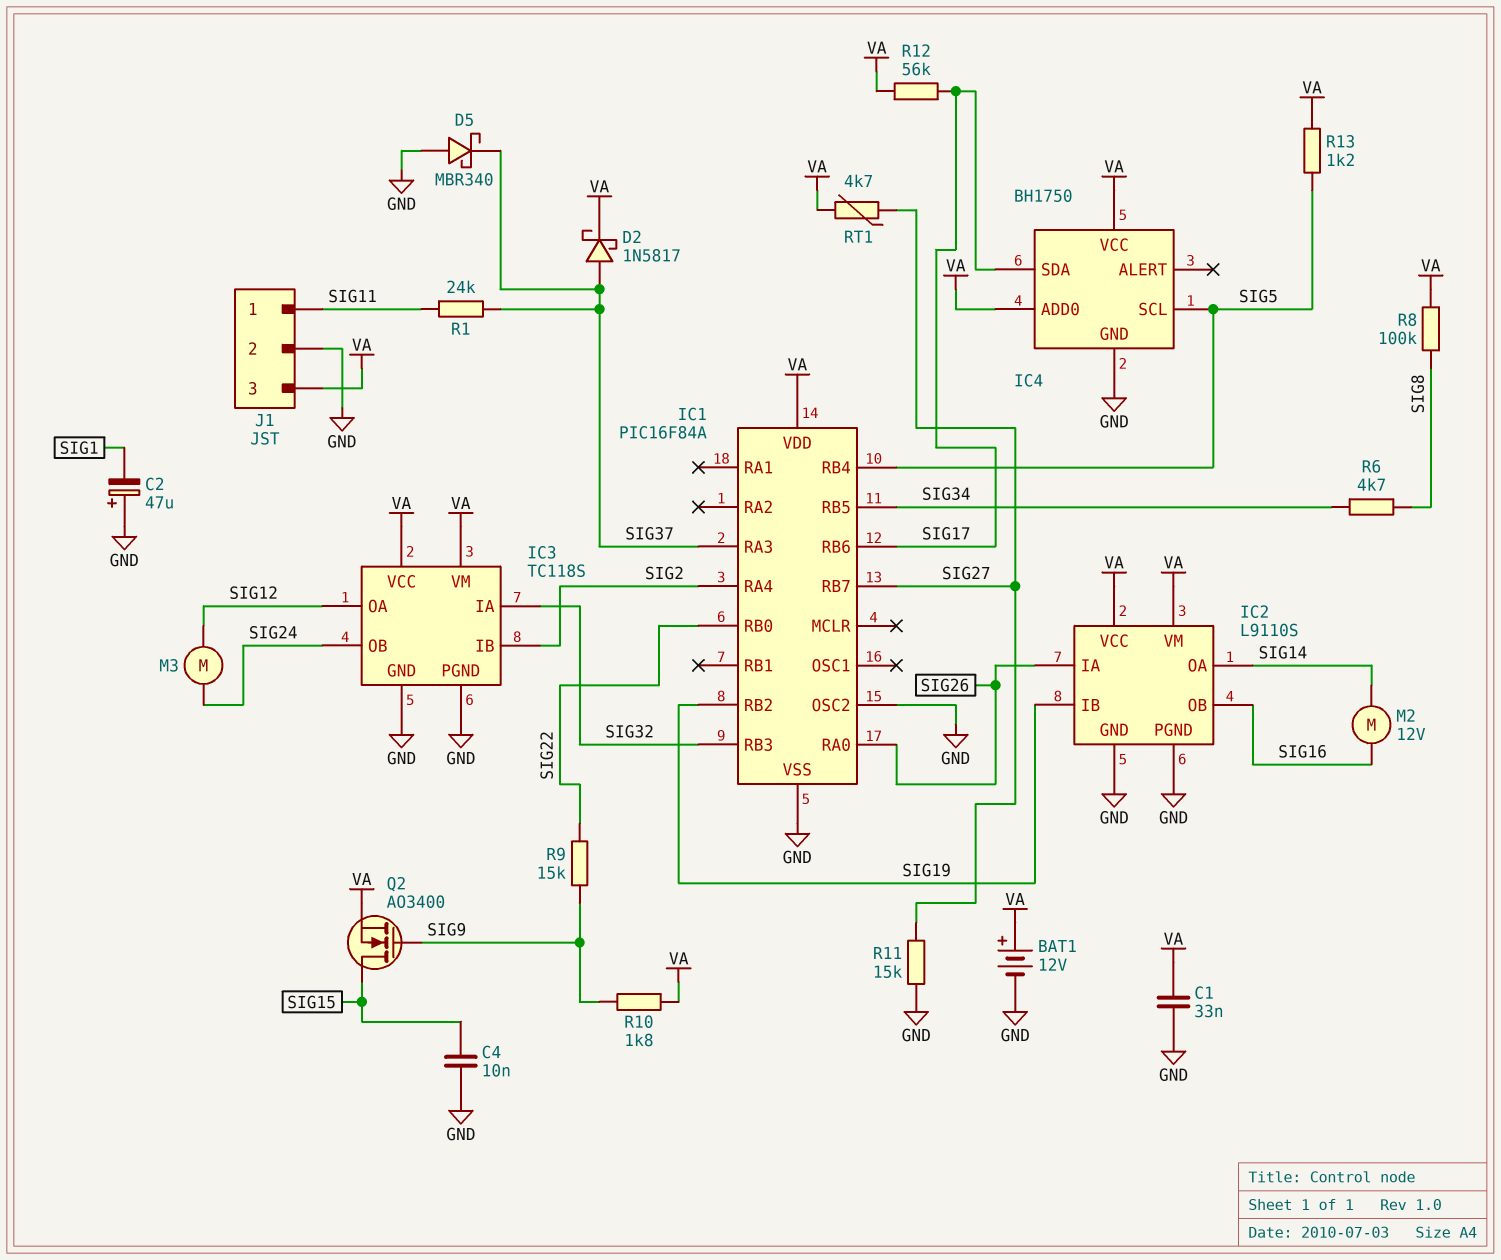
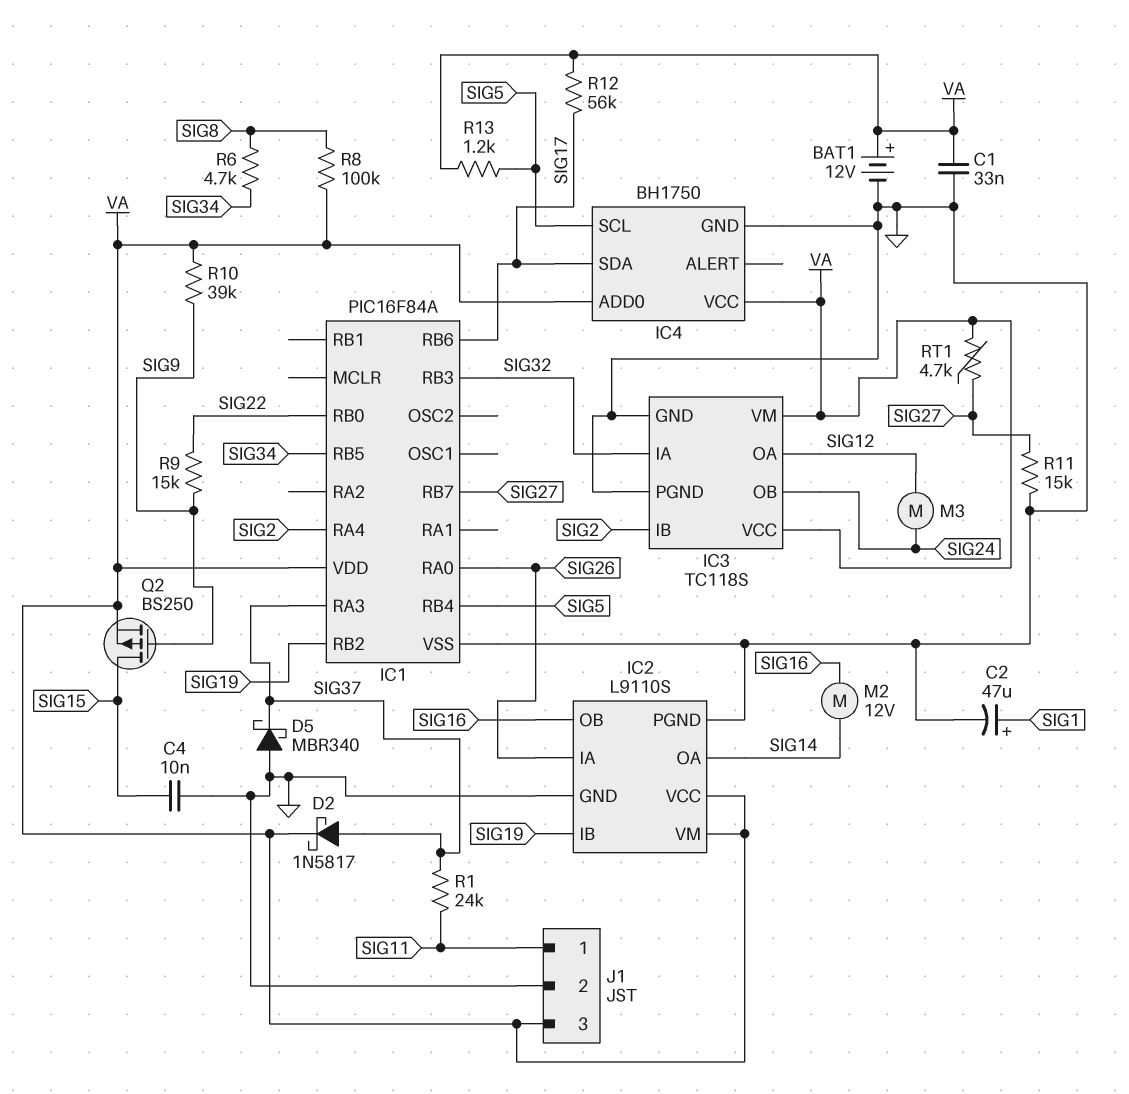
C2: 47uF (plus GND, minus SIG1) -> 47uF (plus SIG1, minus GND)
IC1 pin OSC2: GND -> none
Q2: NMOS AO3400 (G SIG9, D SIG15, S VA) -> PMOS BS250 (G SIG9, D SIG15, S VA)
R10: 1.8k (SIG9, VA) -> 39k (SIG9, VA)

